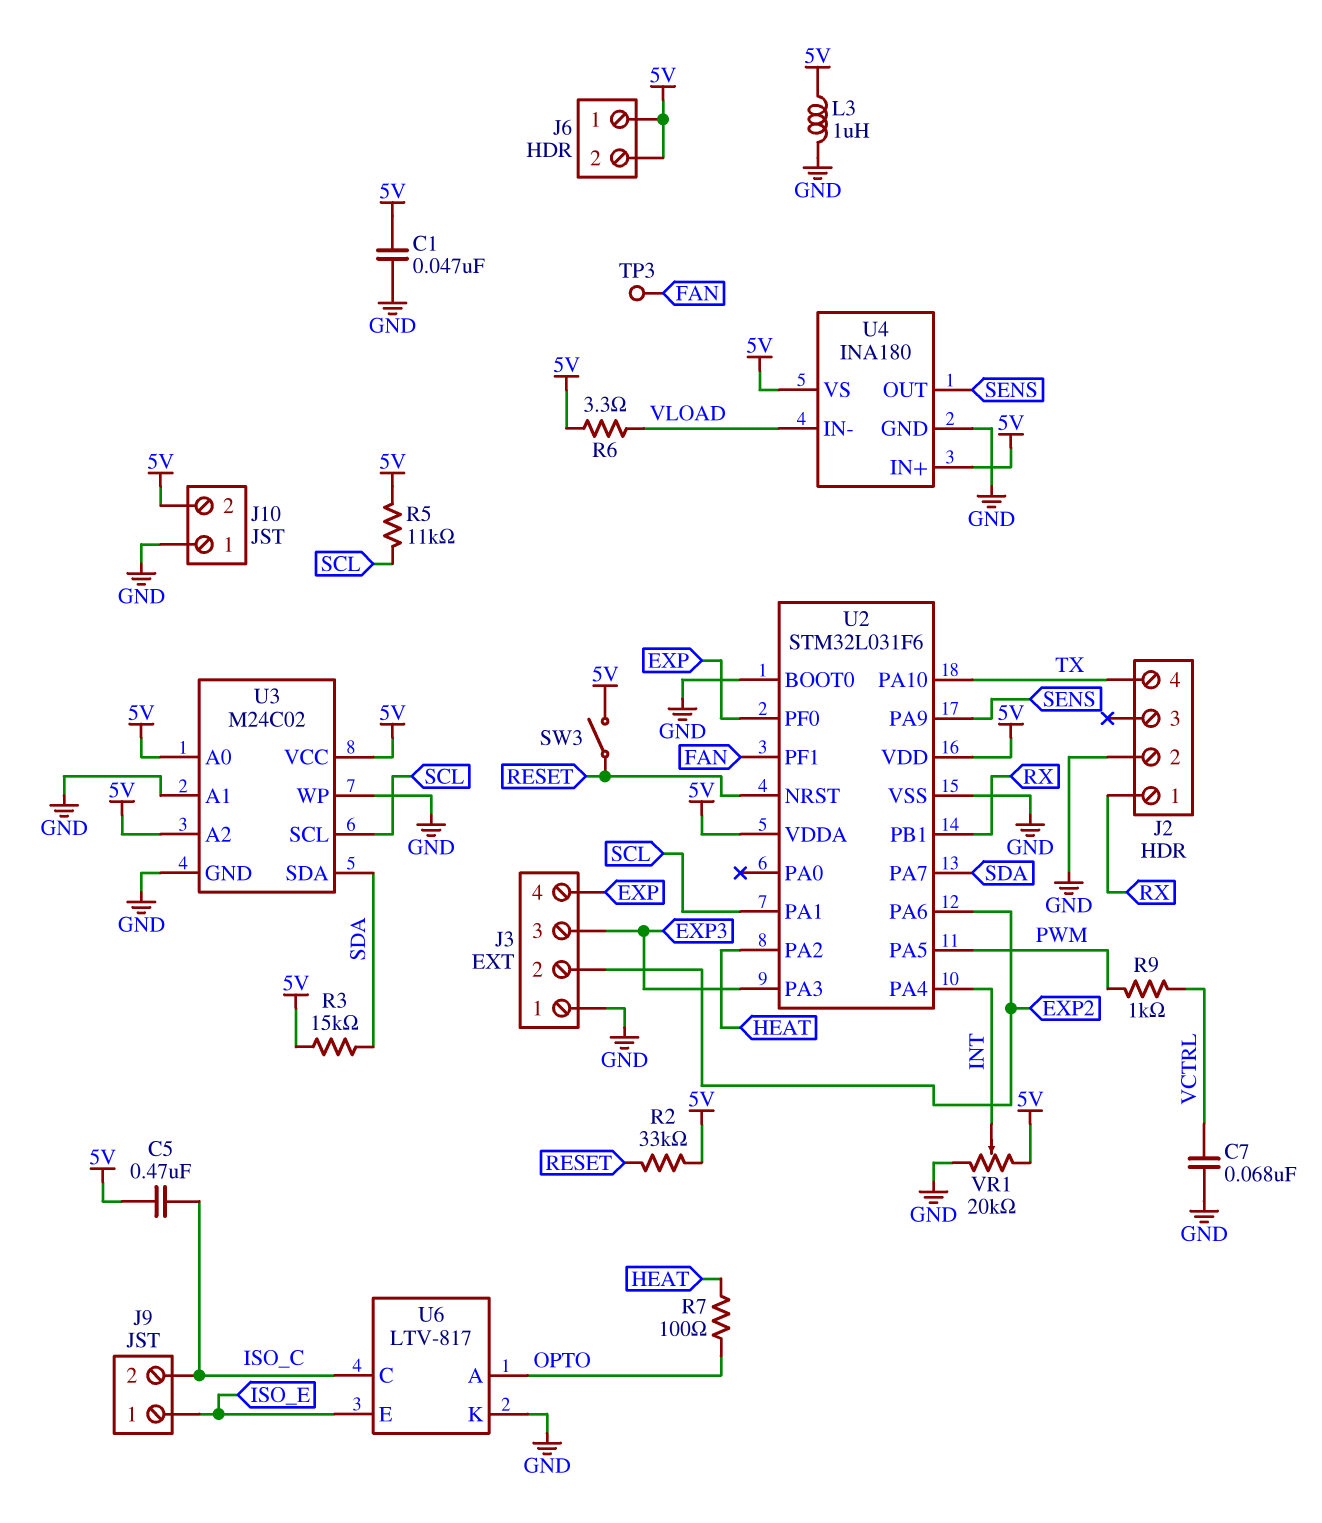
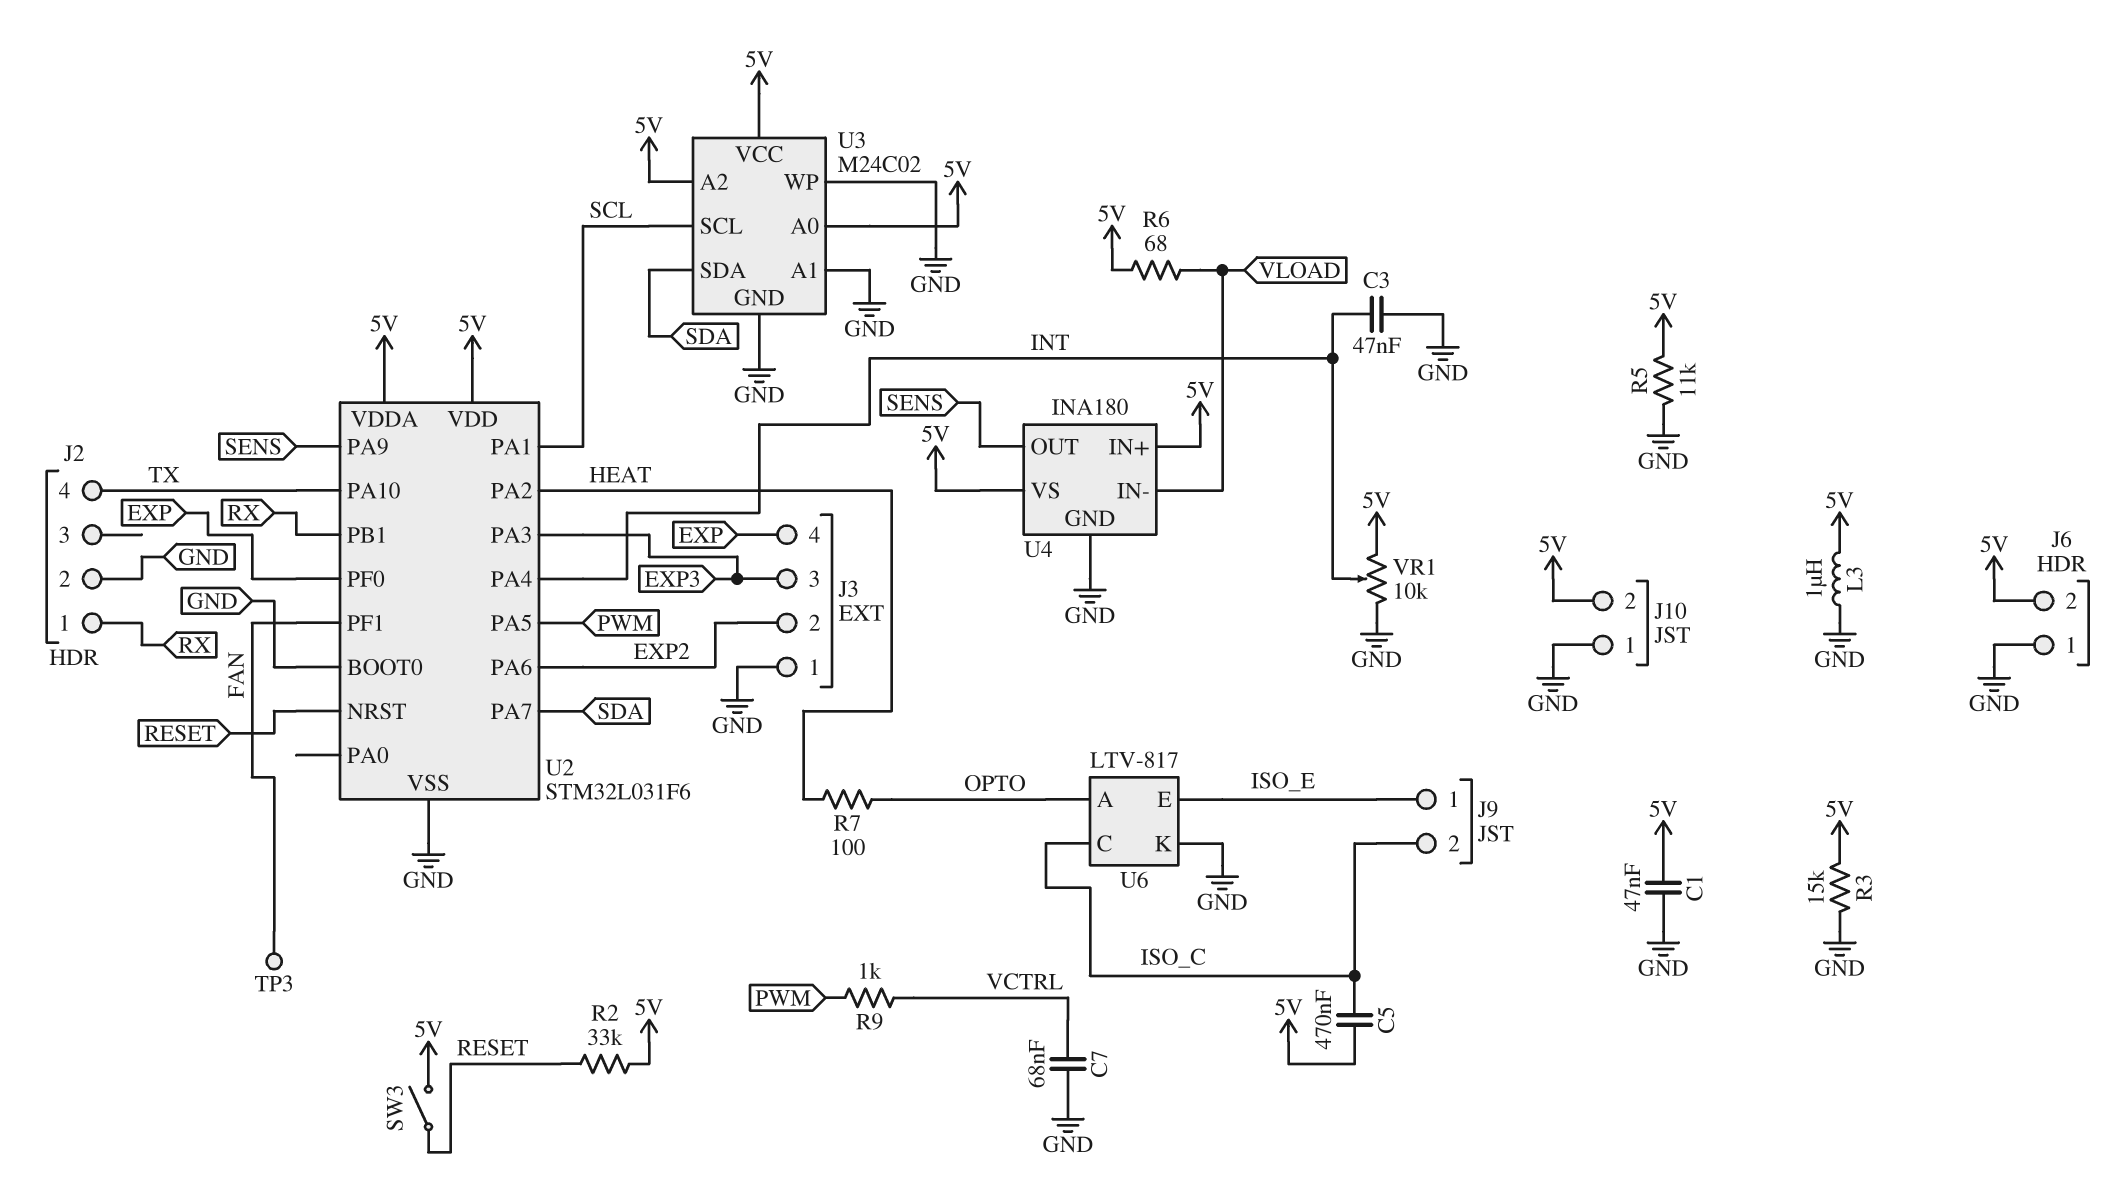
C3: none -> 47nF (GND, INT)
J6 pin 1: 5V -> GND
R3: 15k (5V, SDA) -> 15k (5V, GND)
R5: 11k (5V, SCL) -> 11k (5V, GND)
R6: 3.3 (5V, VLOAD) -> 68 (5V, VLOAD)
VR1: 20k (5V, GND, wiper INT) -> 10k (5V, GND, wiper INT)

